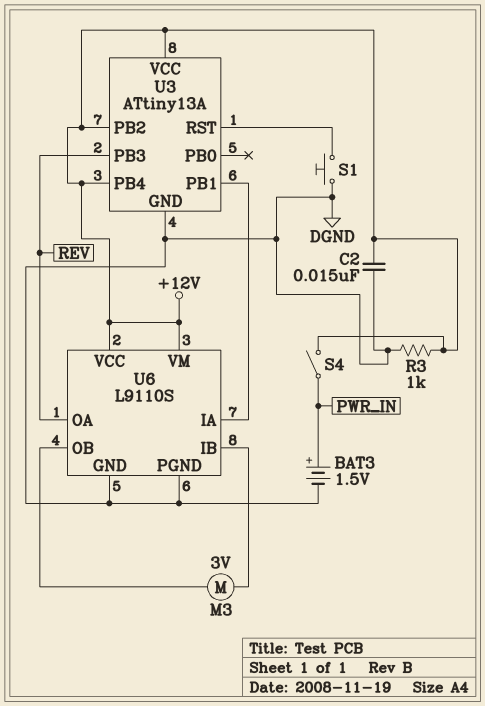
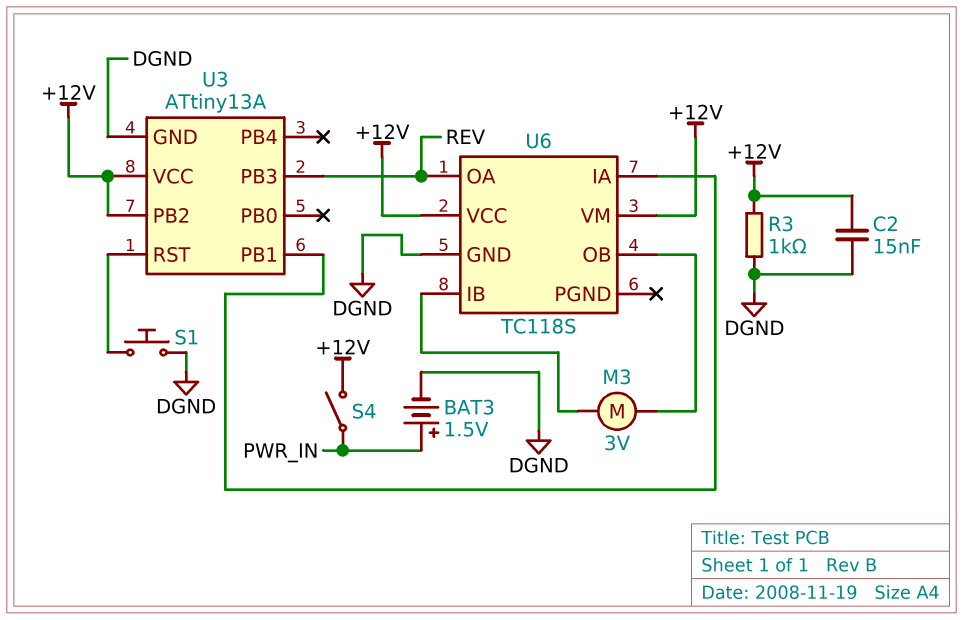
U3 pin PB4: +12V -> none
U6: L9110S -> TC118S
U6 pin PGND: DGND -> none

